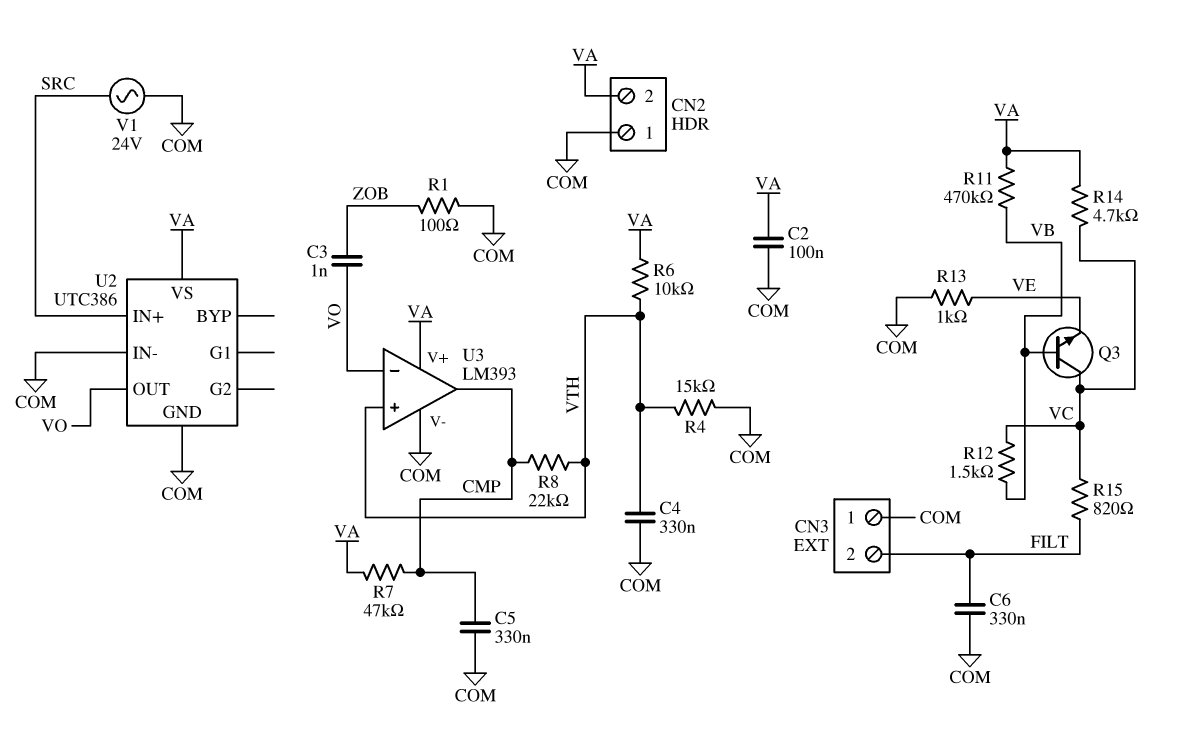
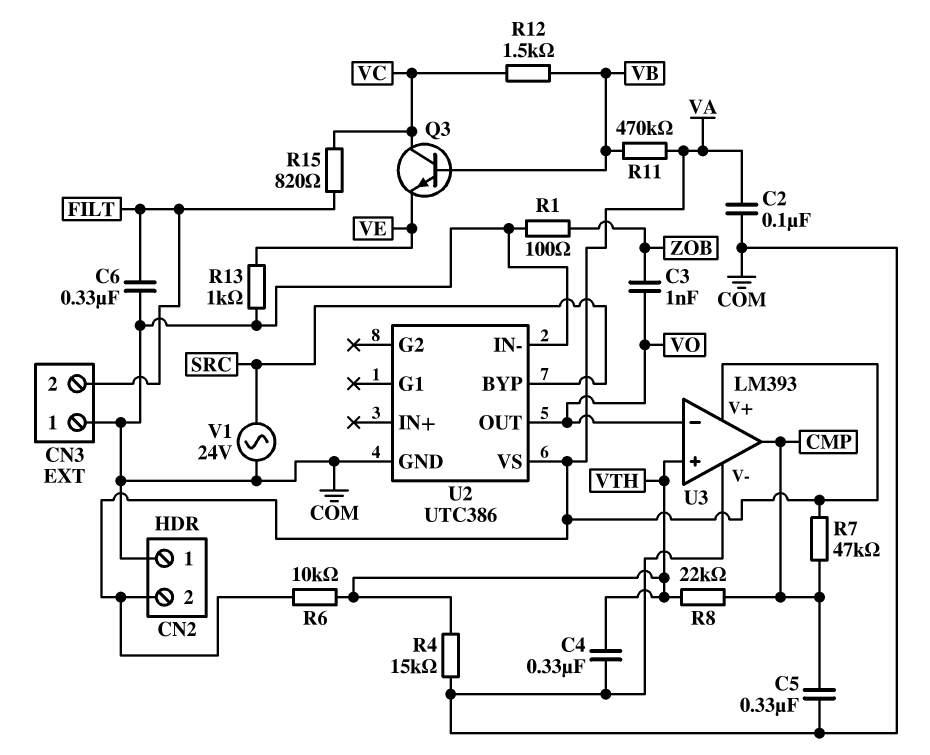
R14: 4.7k (VA, VC) -> none
U2 pin BYP: none -> SRC
U2 pin IN+: SRC -> none

